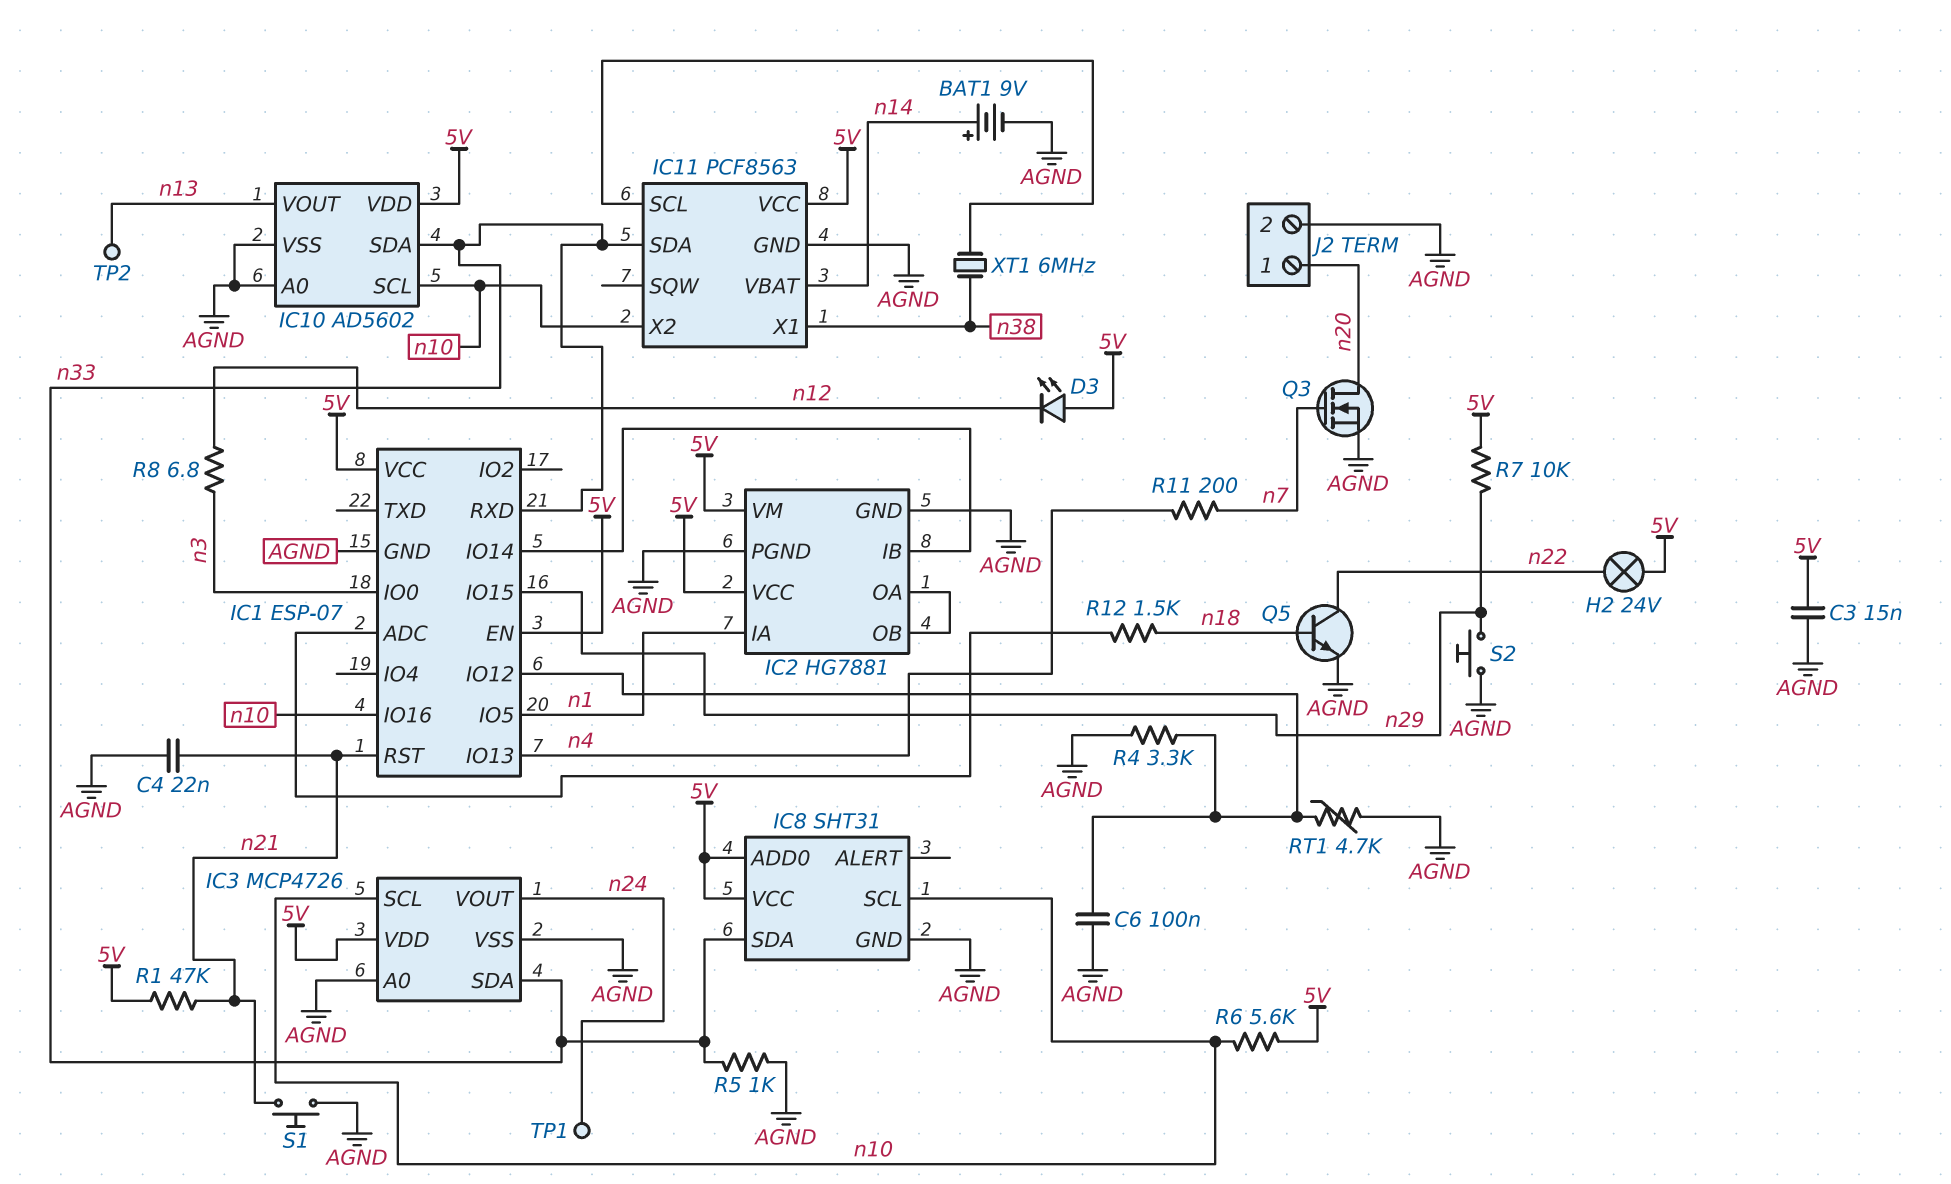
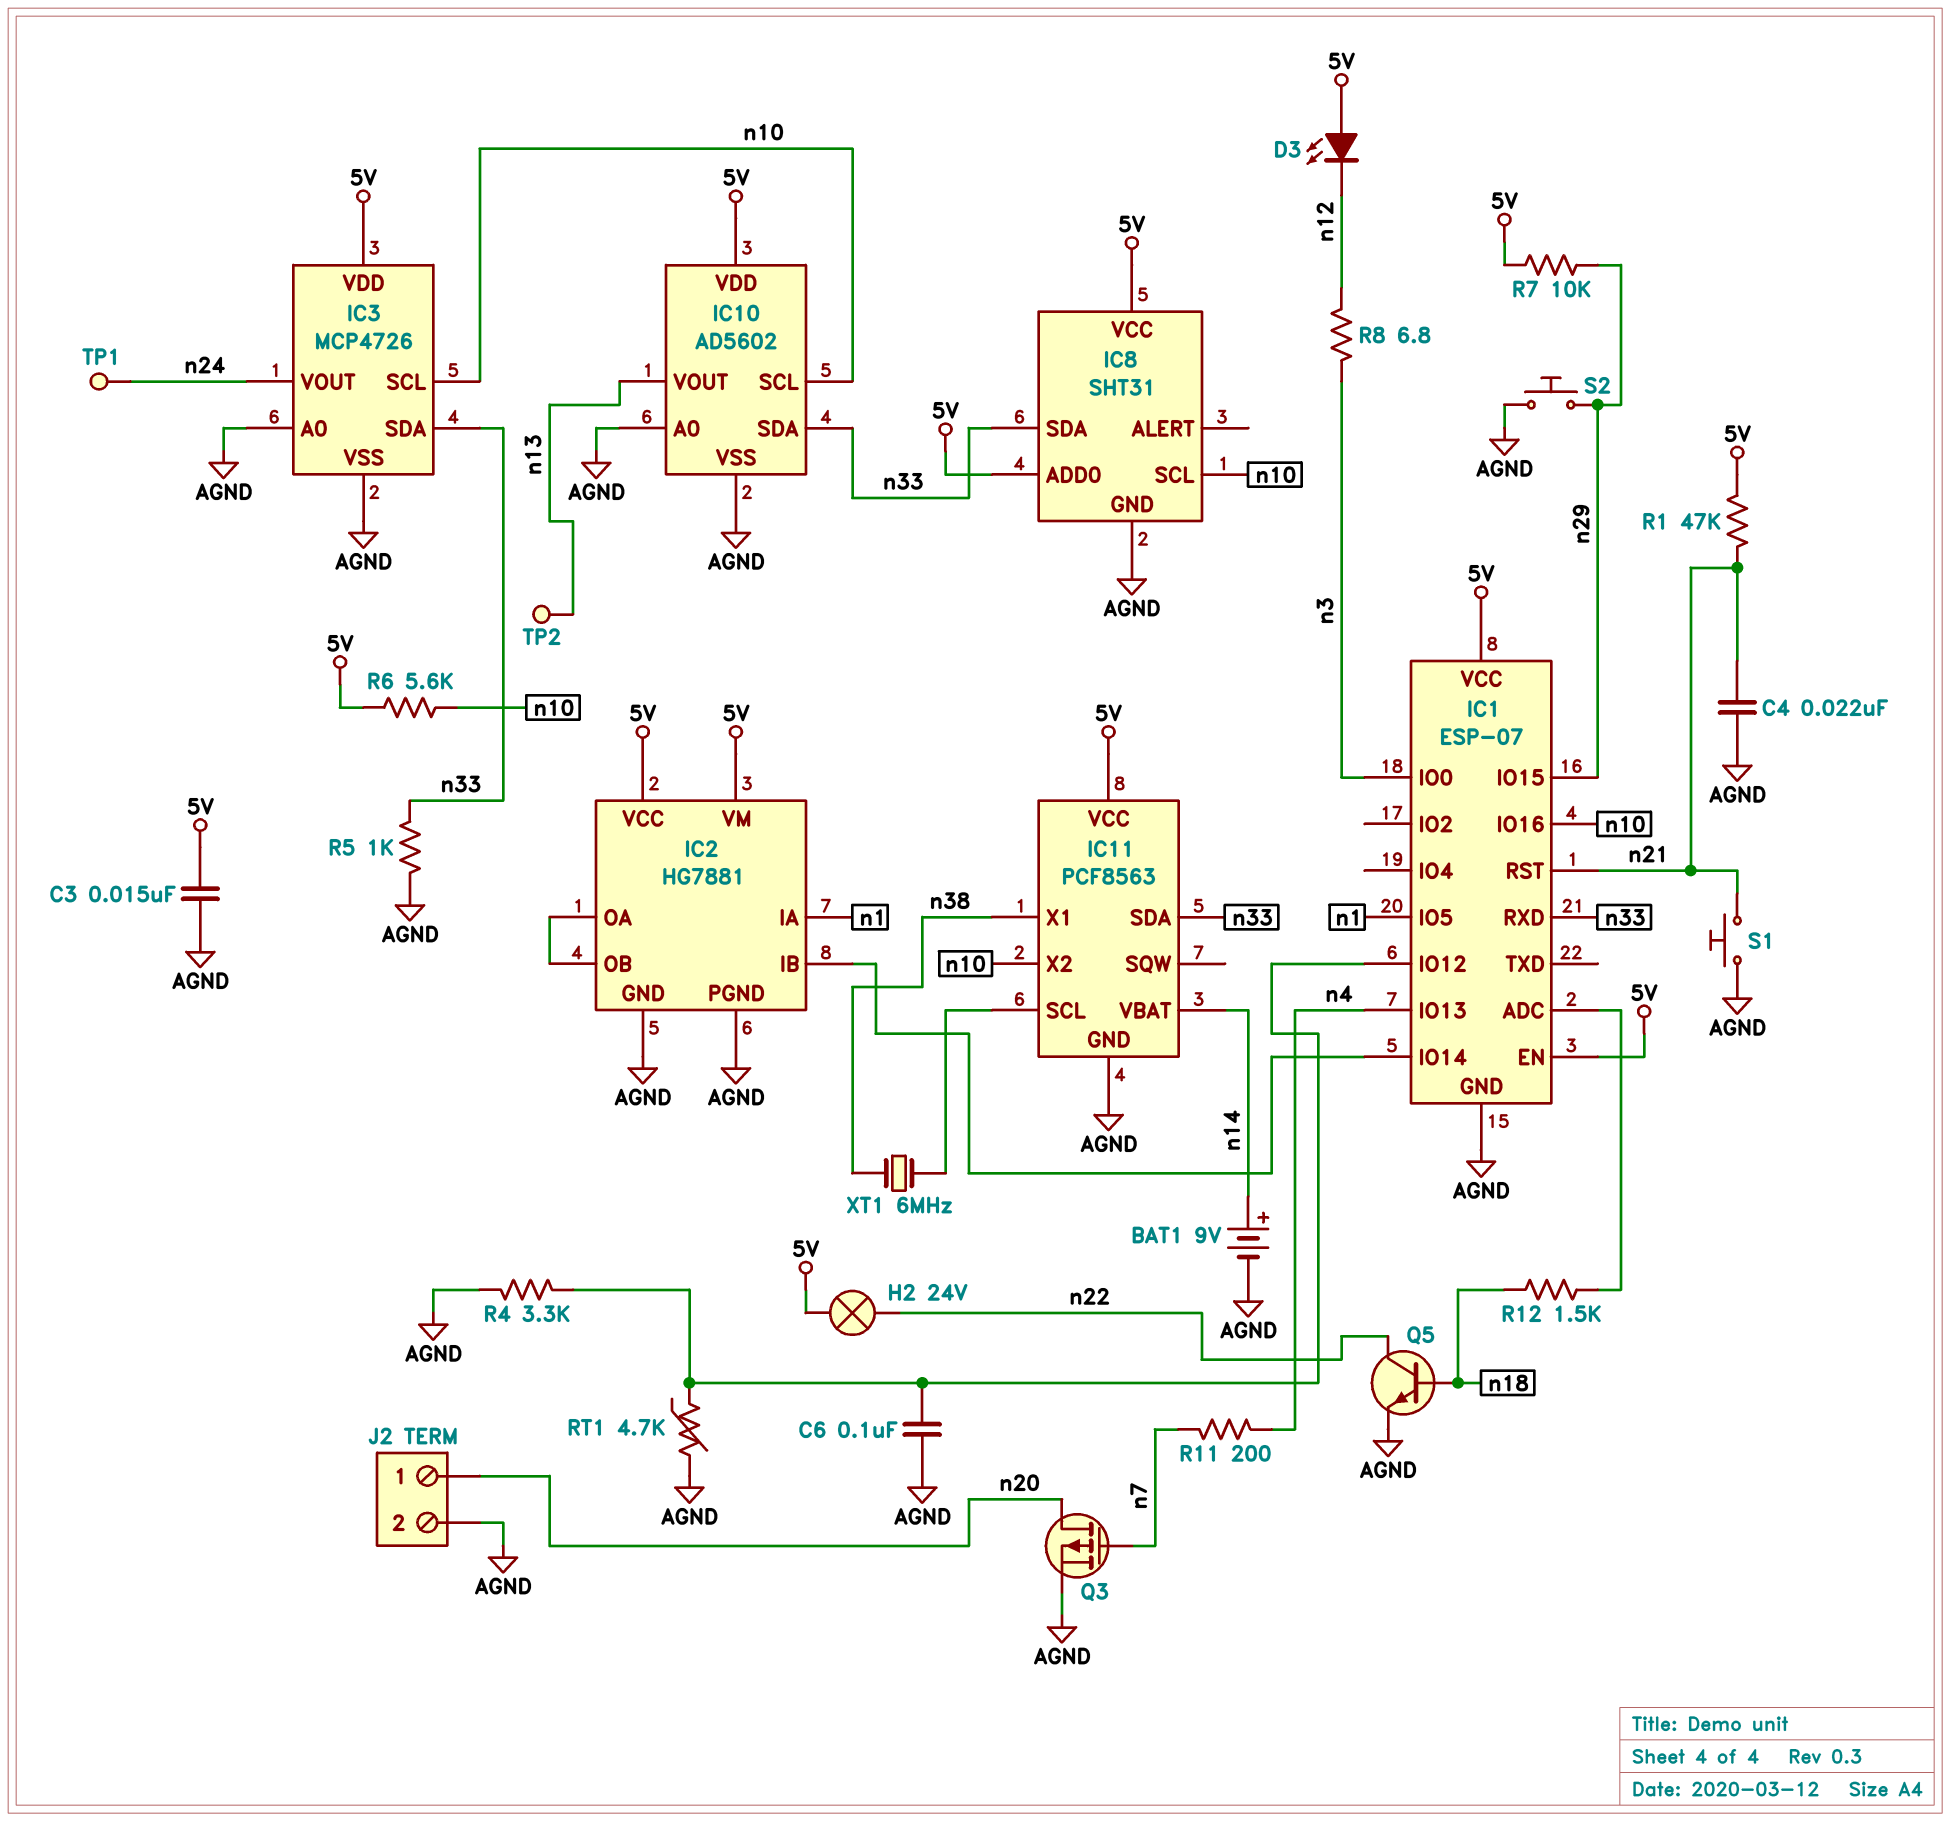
Q3: NMOS (G n7, D n20, S AGND) -> PMOS (G n7, D n20, S AGND)

